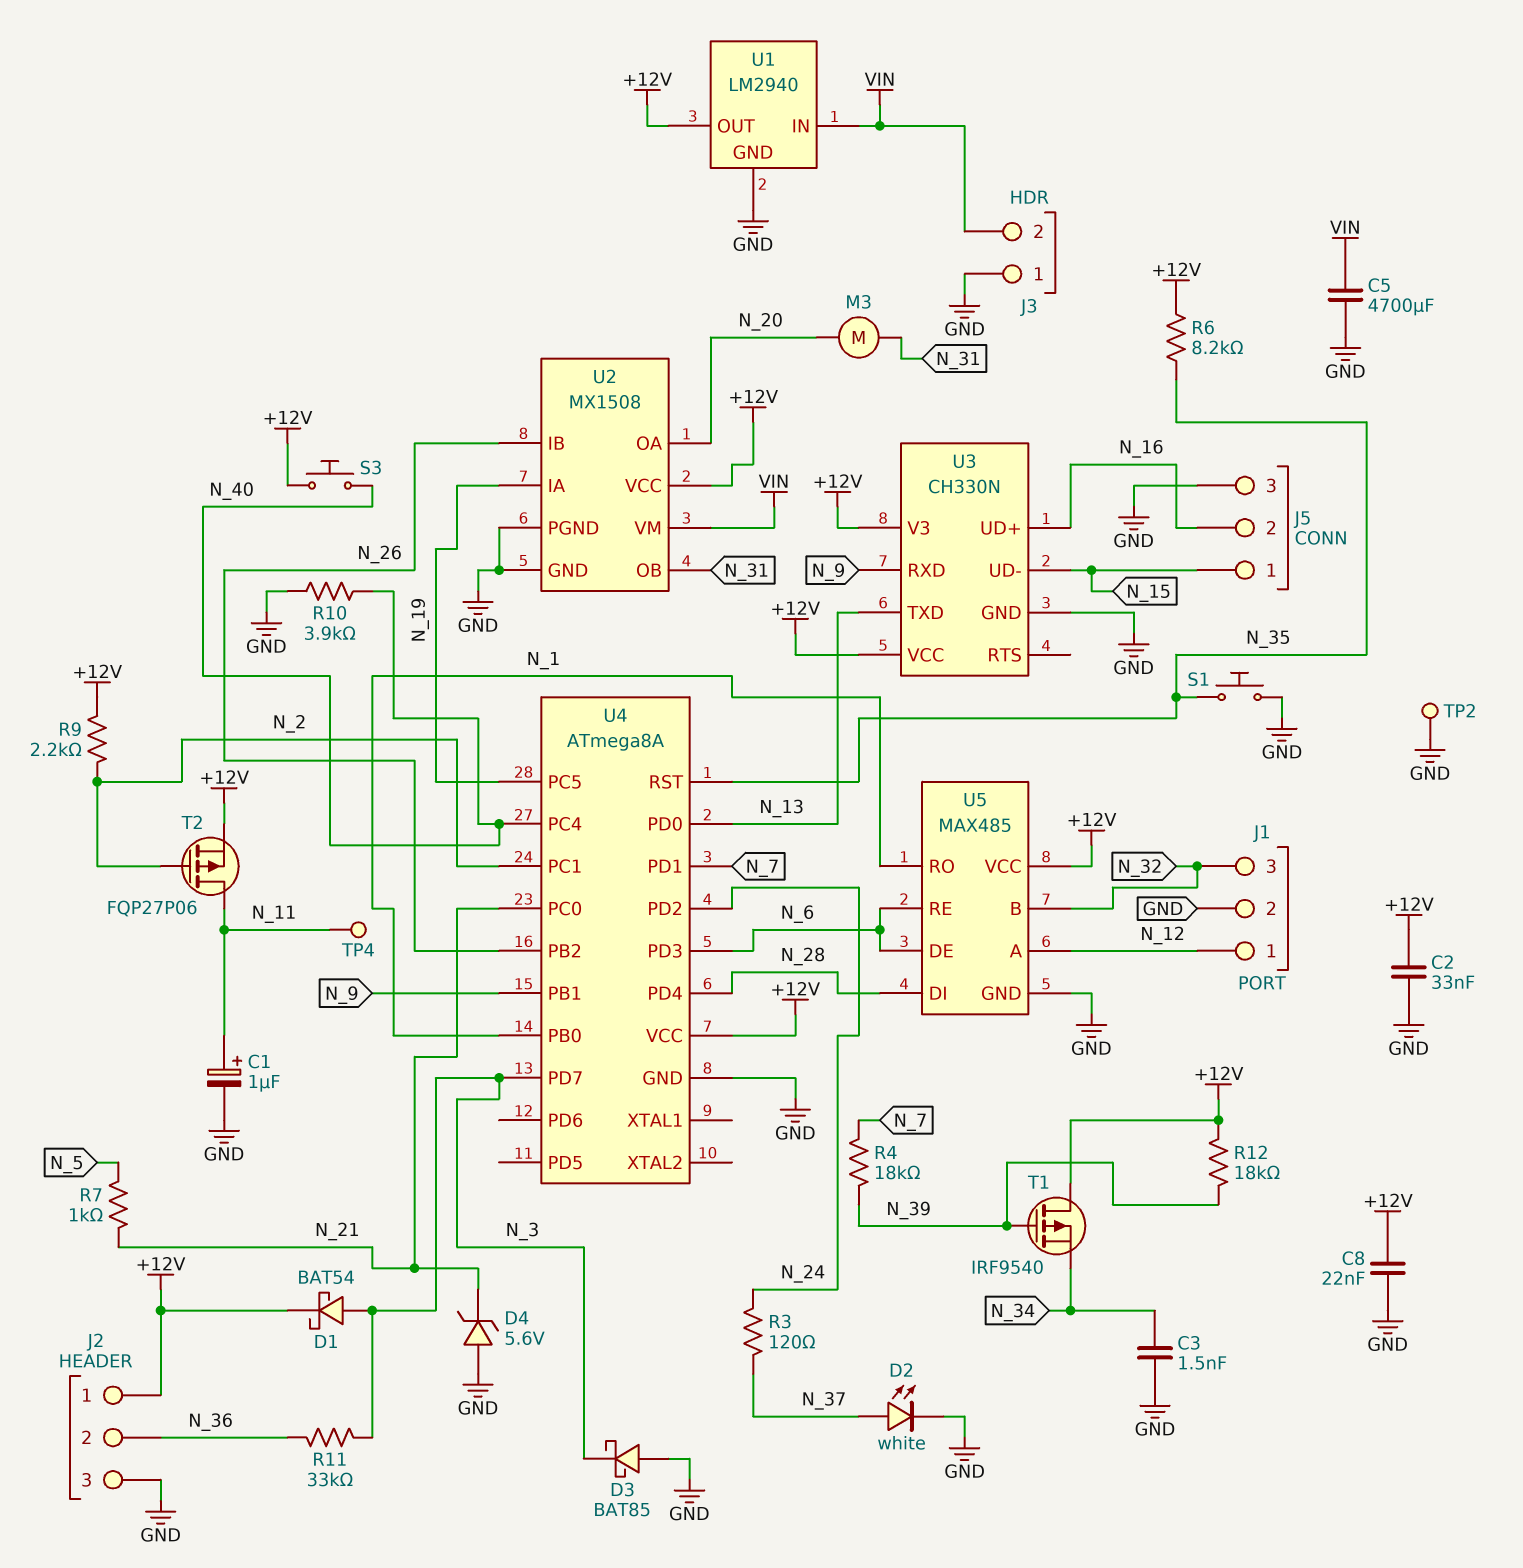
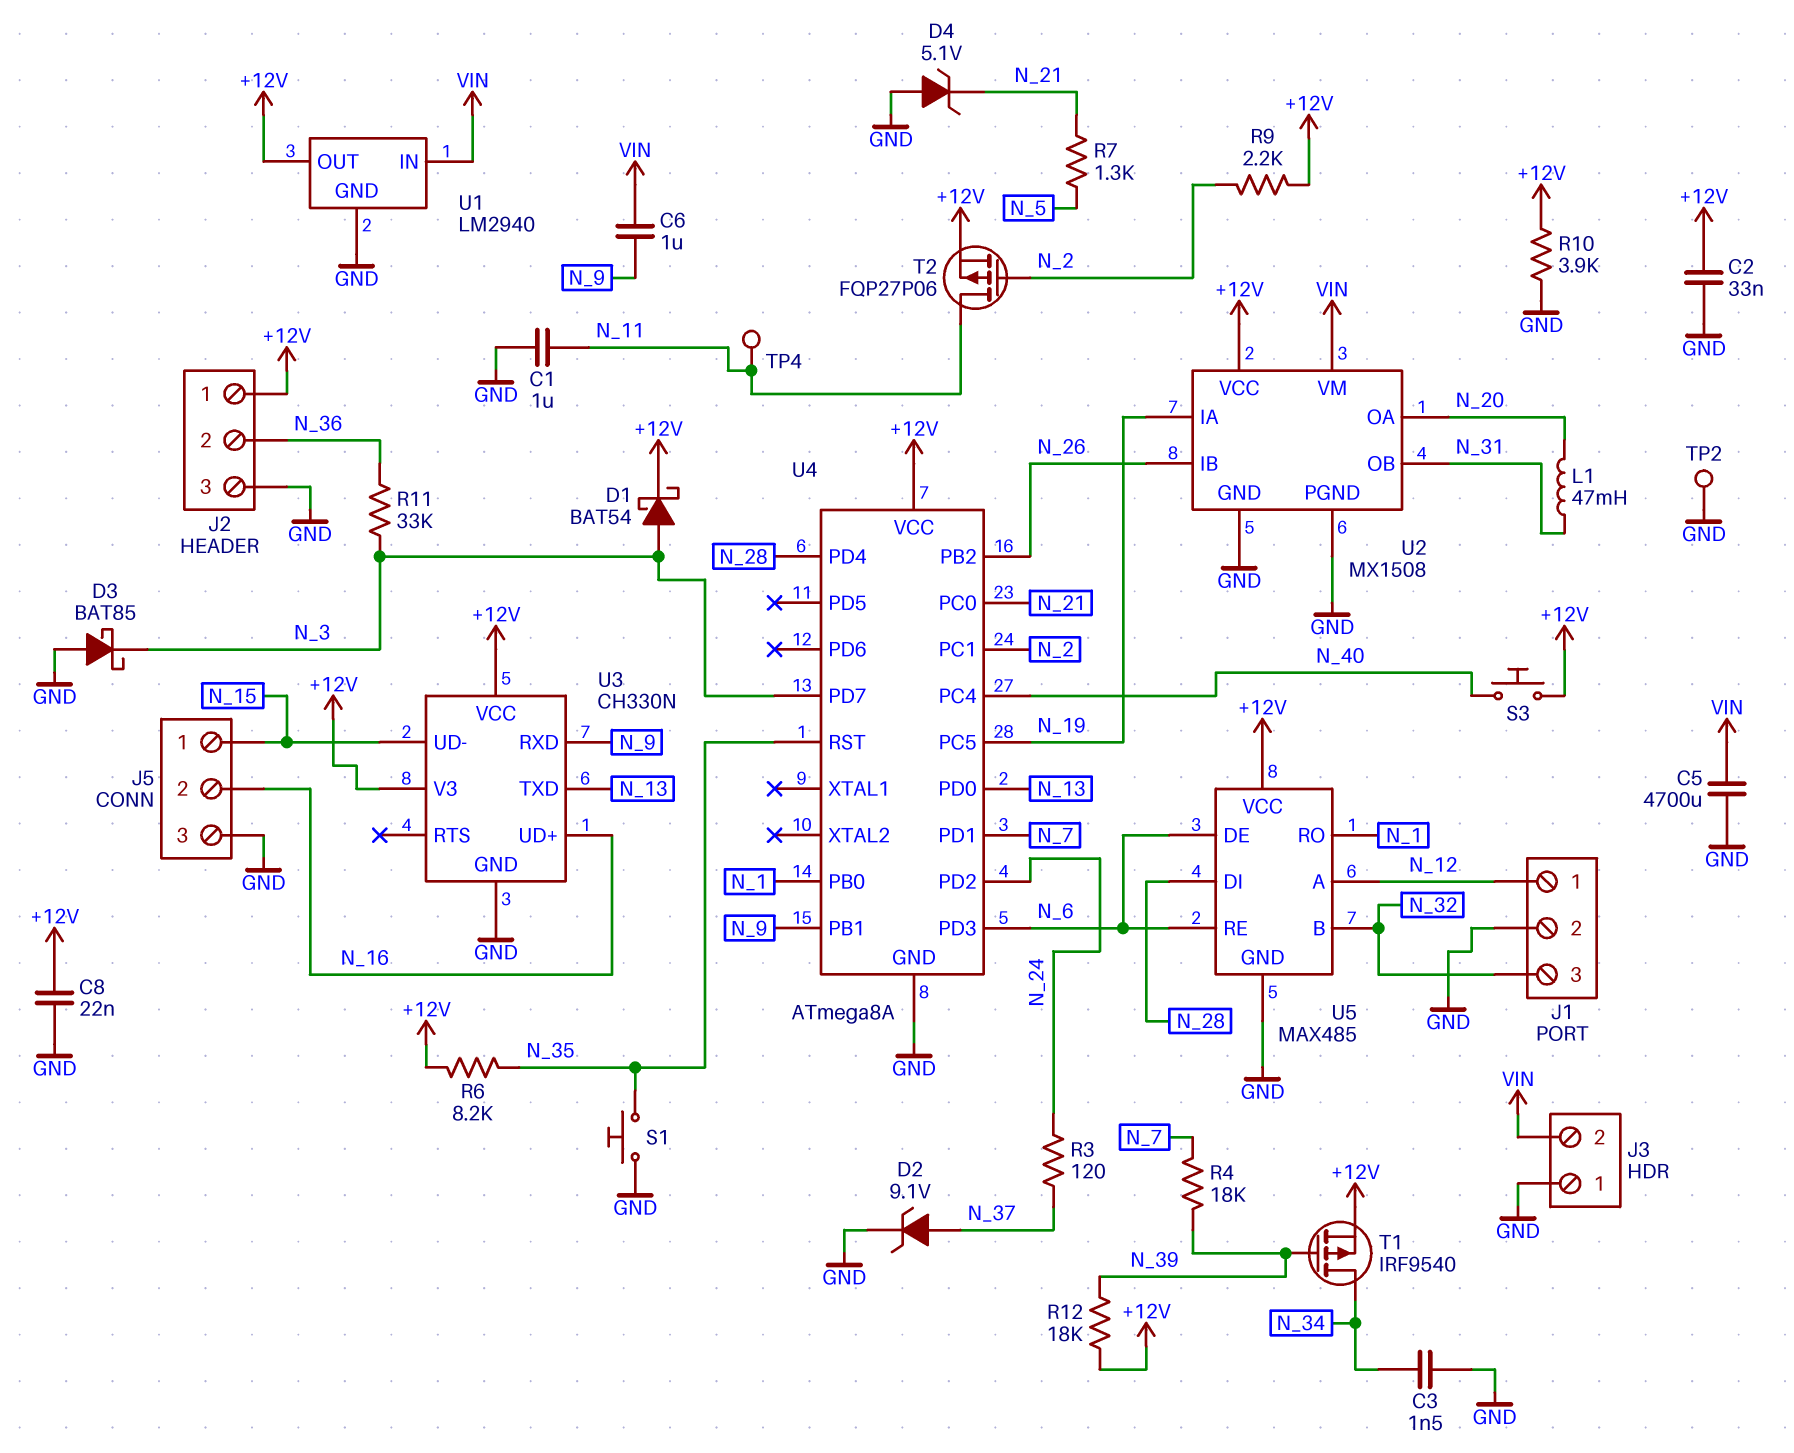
C1: 1uF (plus N_11, minus GND) -> 1uF (GND, N_11)
C6: none -> 1uF (N_9, VIN)
D2: LED white (A N_37, K GND) -> zener 9.1V (A N_37, K GND)
D4: zener 5.6V (A GND, K N_21) -> zener 5.1V (A GND, K N_21)
L1: none -> 47mH (N_20, N_31)
M3: motor (N_20, N_31) -> none
R7: 1k (N_5, N_21) -> 1.3k (N_5, N_21)
R10: 3.9k (GND, N_40) -> 3.9k (+12V, GND)
T1: PMOS IRF9540 (G N_39, D +12V, S N_34) -> PMOS IRF9540 (G N_39, D N_34, S +12V)

